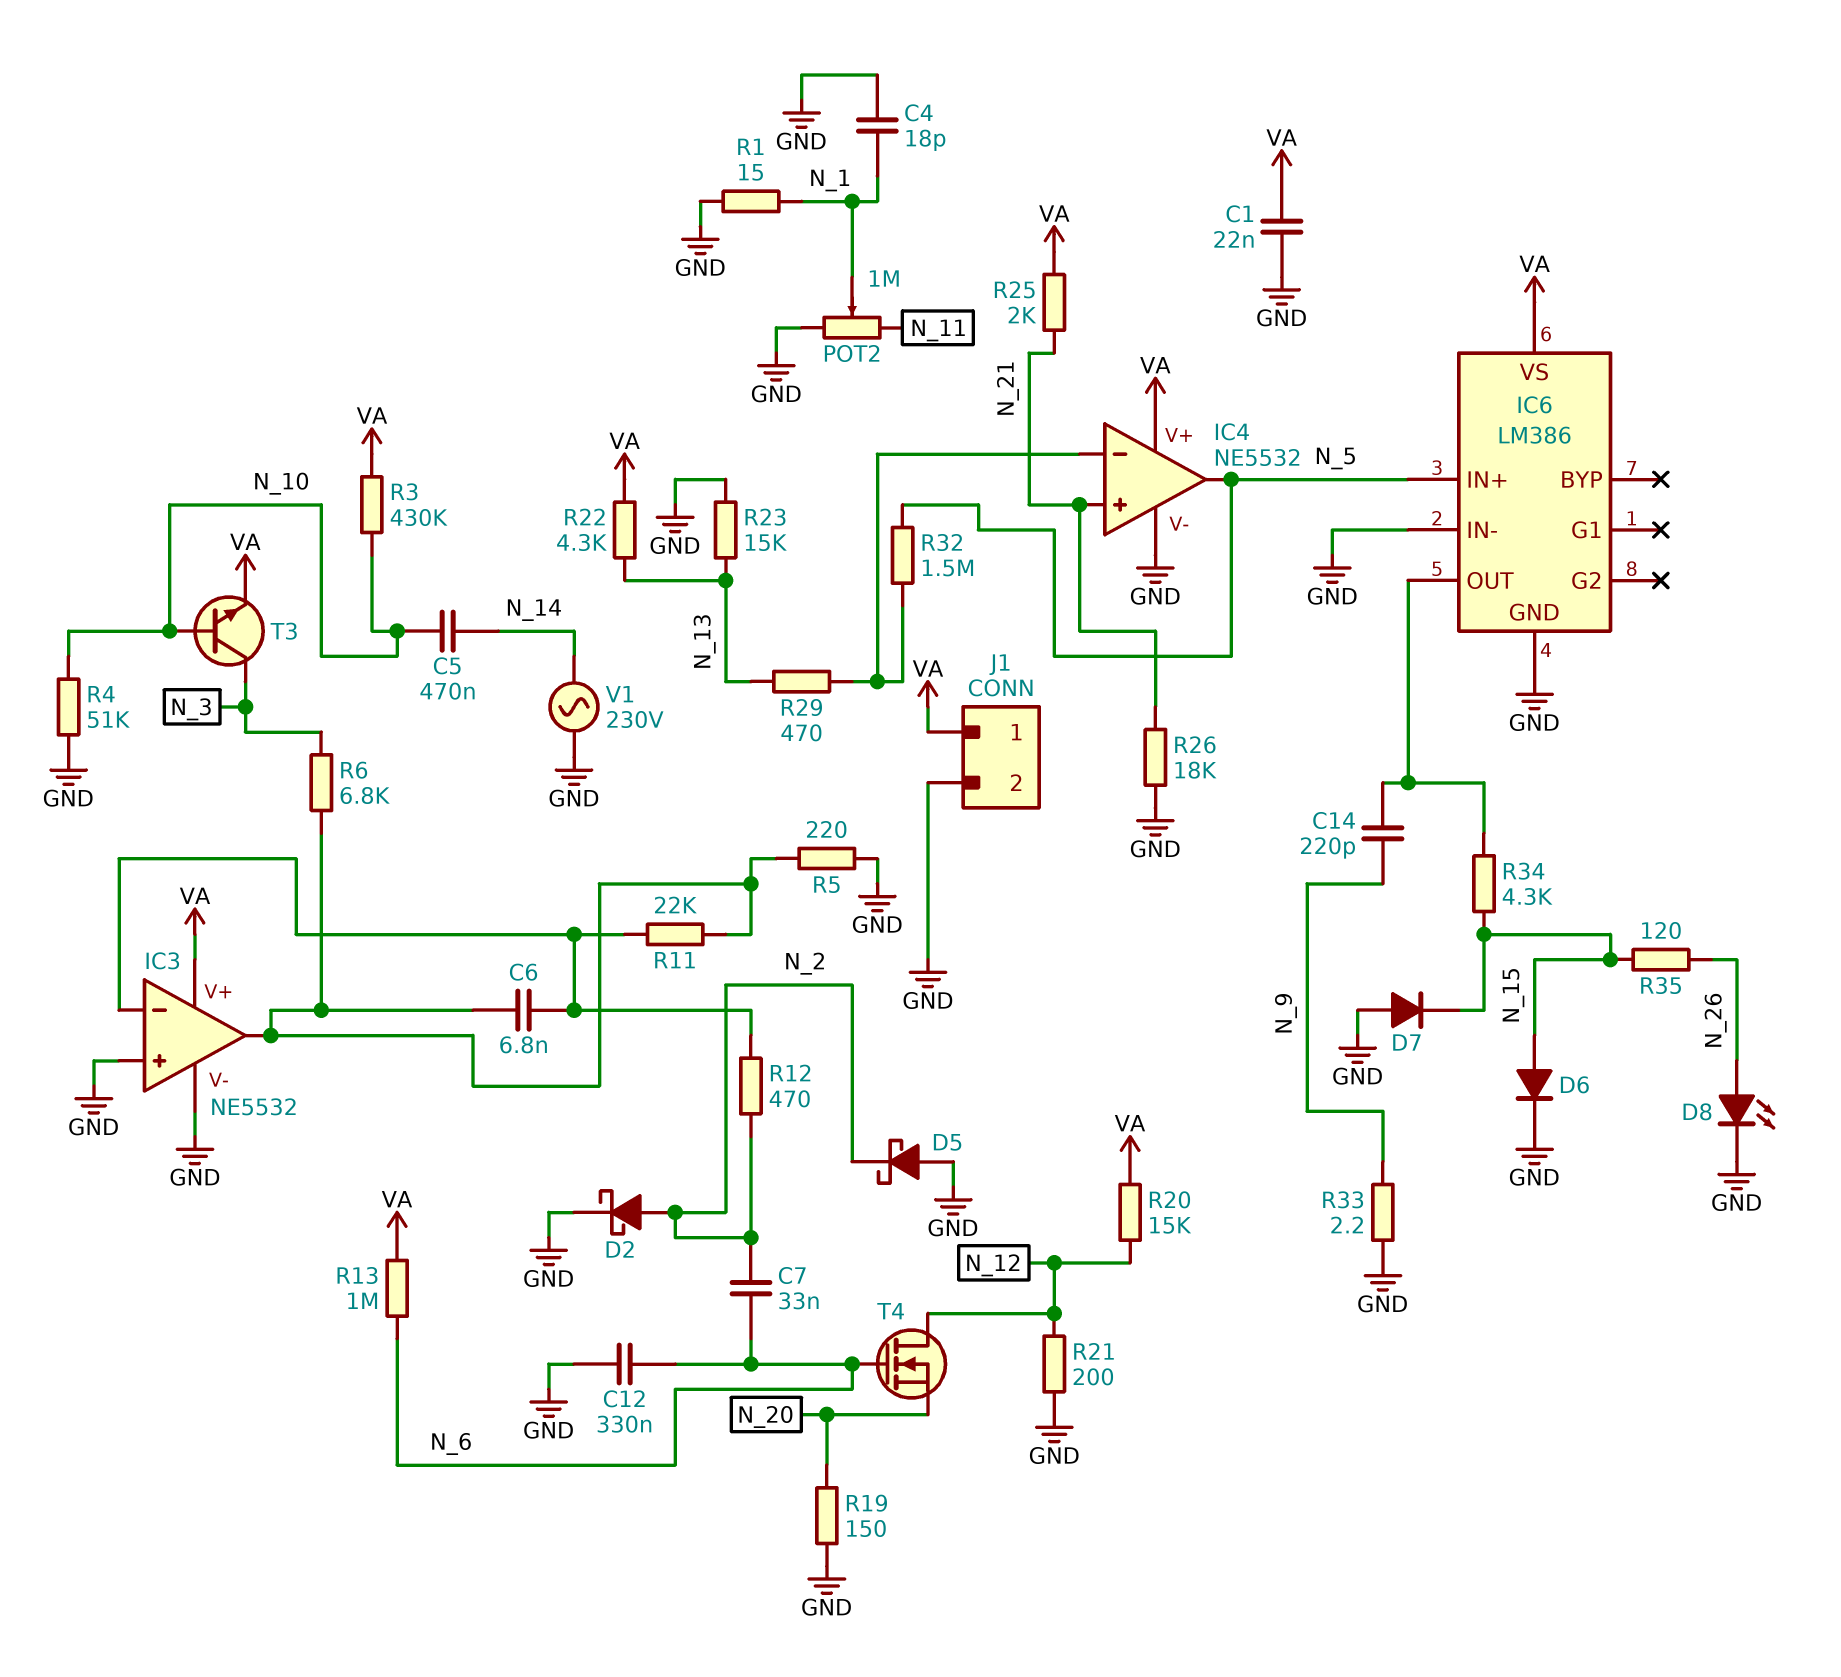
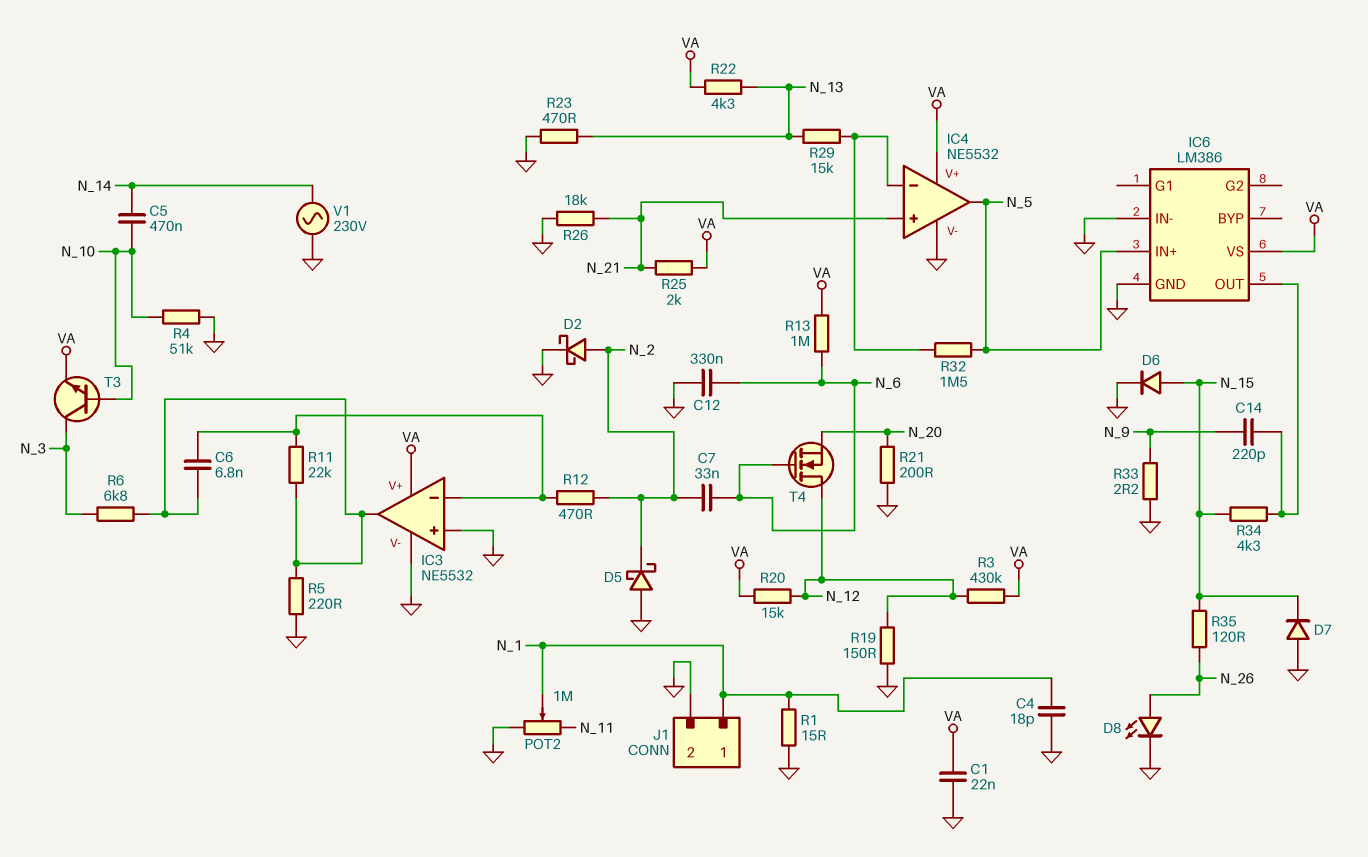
J1 pin 1: VA -> N_1
R3: 430k (N_10, VA) -> 430k (N_12, VA)
R19: 150 (GND, N_20) -> 150 (GND, N_12)
R21: 200 (GND, N_12) -> 200 (GND, N_20)
R23: 15k (GND, N_13) -> 470 (GND, N_13)
R29: 470 (IC4/in-, N_13) -> 15k (IC4/in-, N_13)

